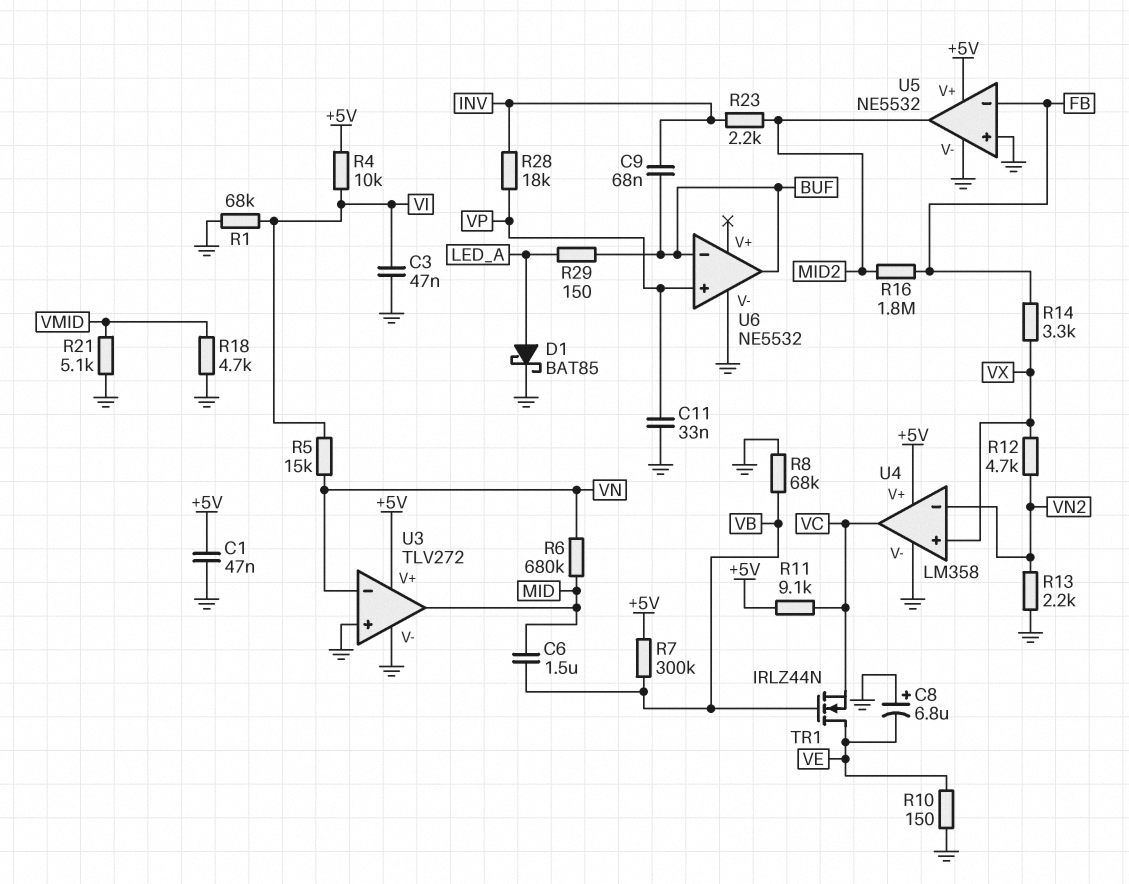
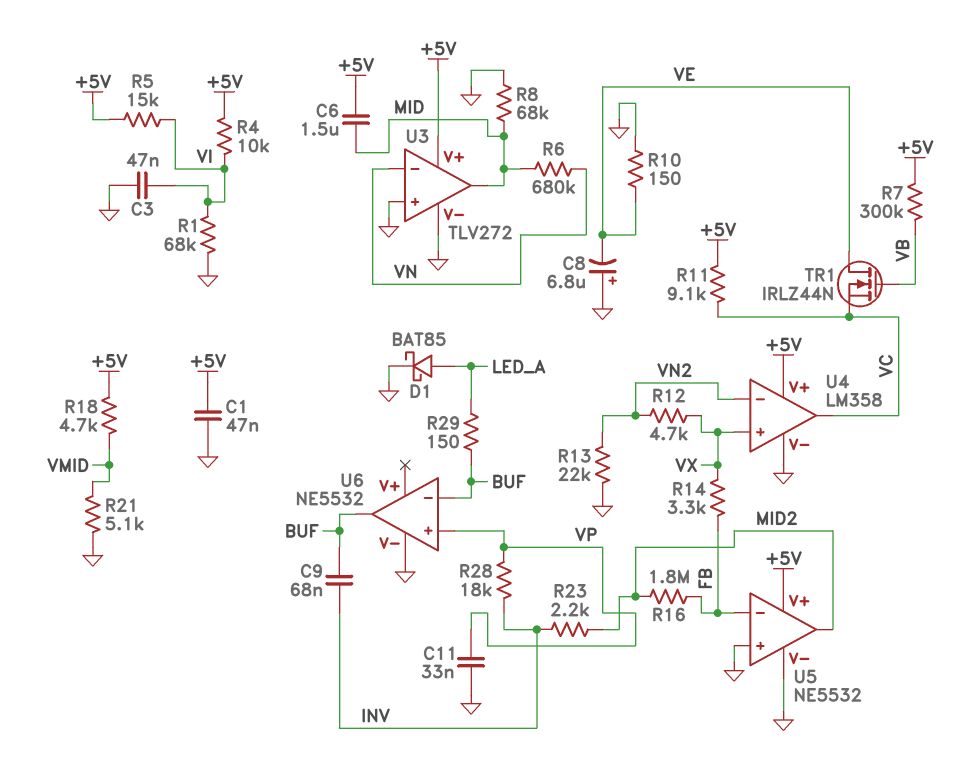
C6: 1.5uF (MID, VB) -> 1.5uF (+5V, MID)
R5: 15k (VI, VN) -> 15k (+5V, VI)
R8: 68k (GND, VB) -> 68k (GND, MID)
R13: 2.2k (GND, VN2) -> 22k (GND, VN2)
R18: 4.7k (GND, VMID) -> 4.7k (+5V, VMID)

